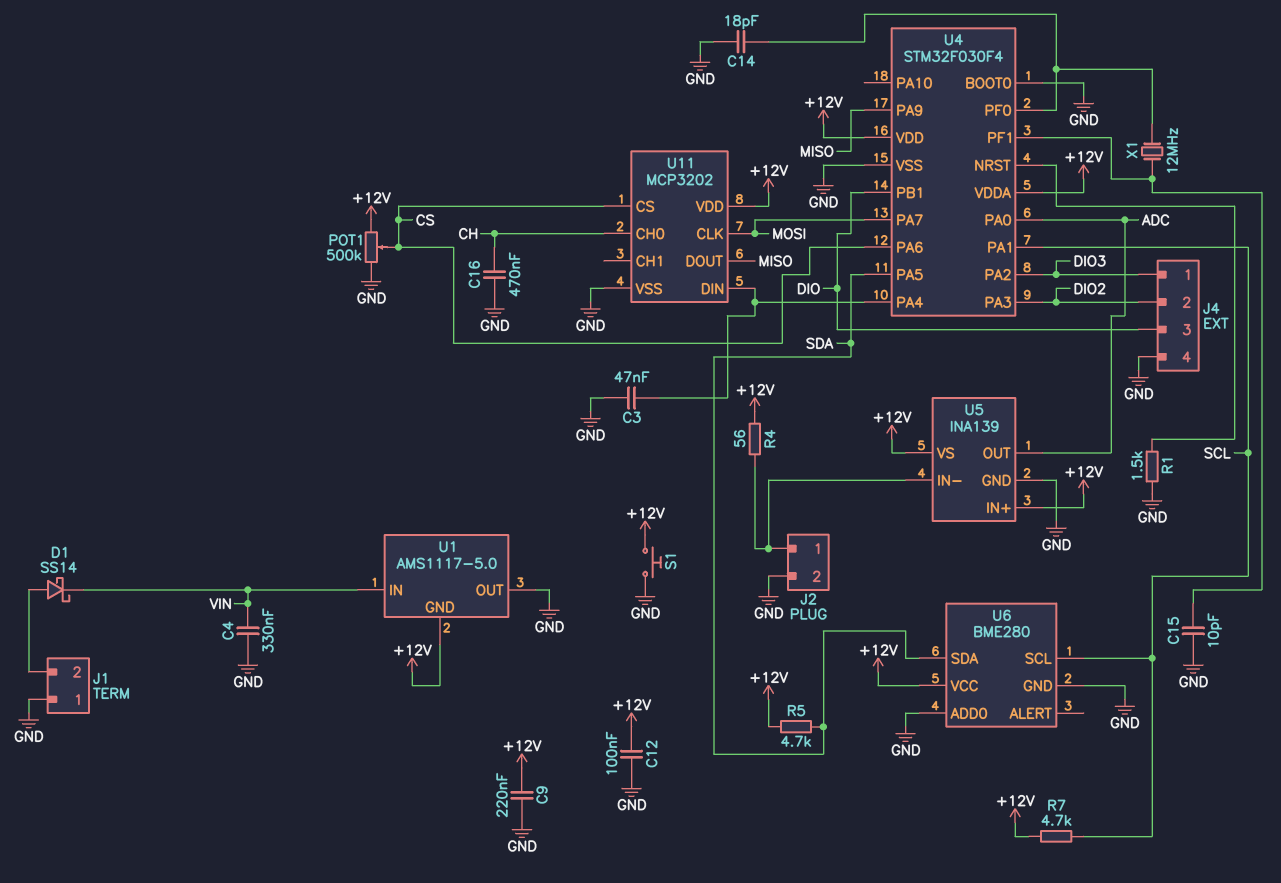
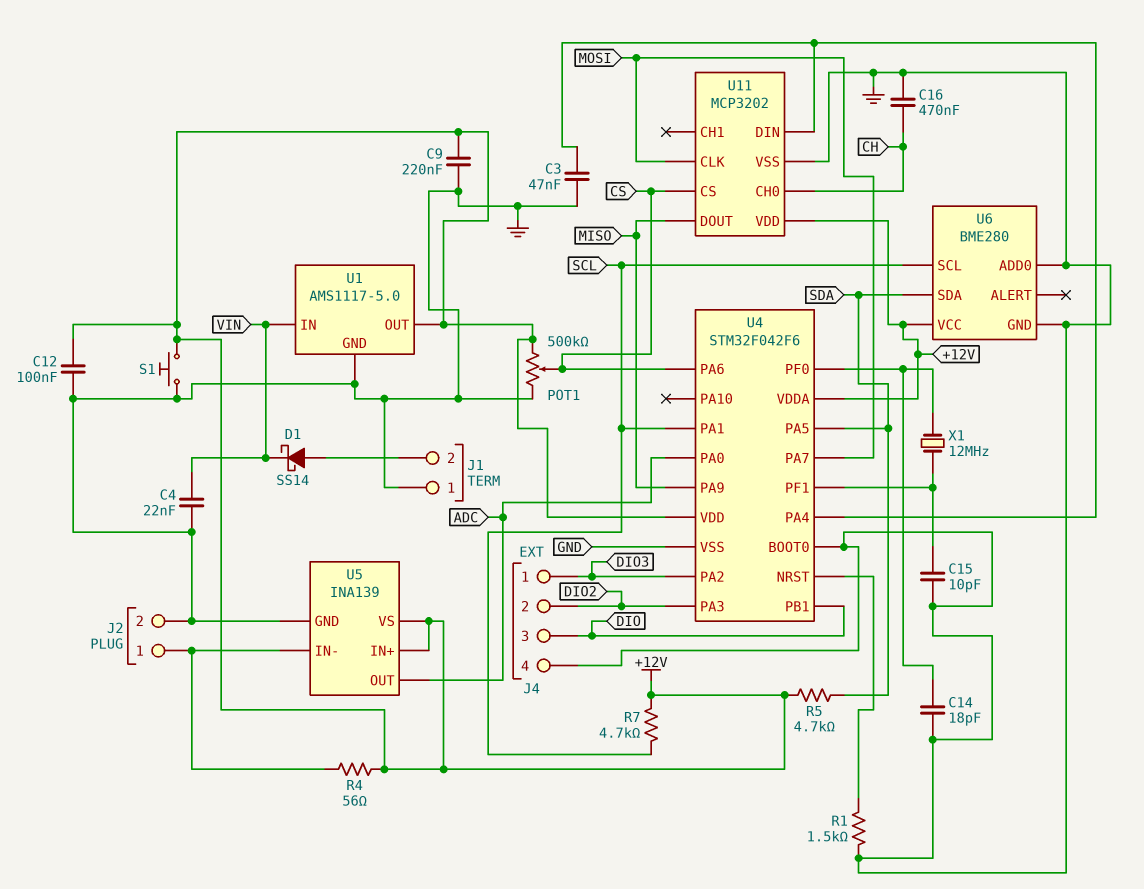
C4: 330nF (GND, VIN) -> 22nF (GND, VIN)
U1 pin GND: +12V -> GND
U1 pin OUT: GND -> +12V
U4: STM32F030F4 -> STM32F042F6

